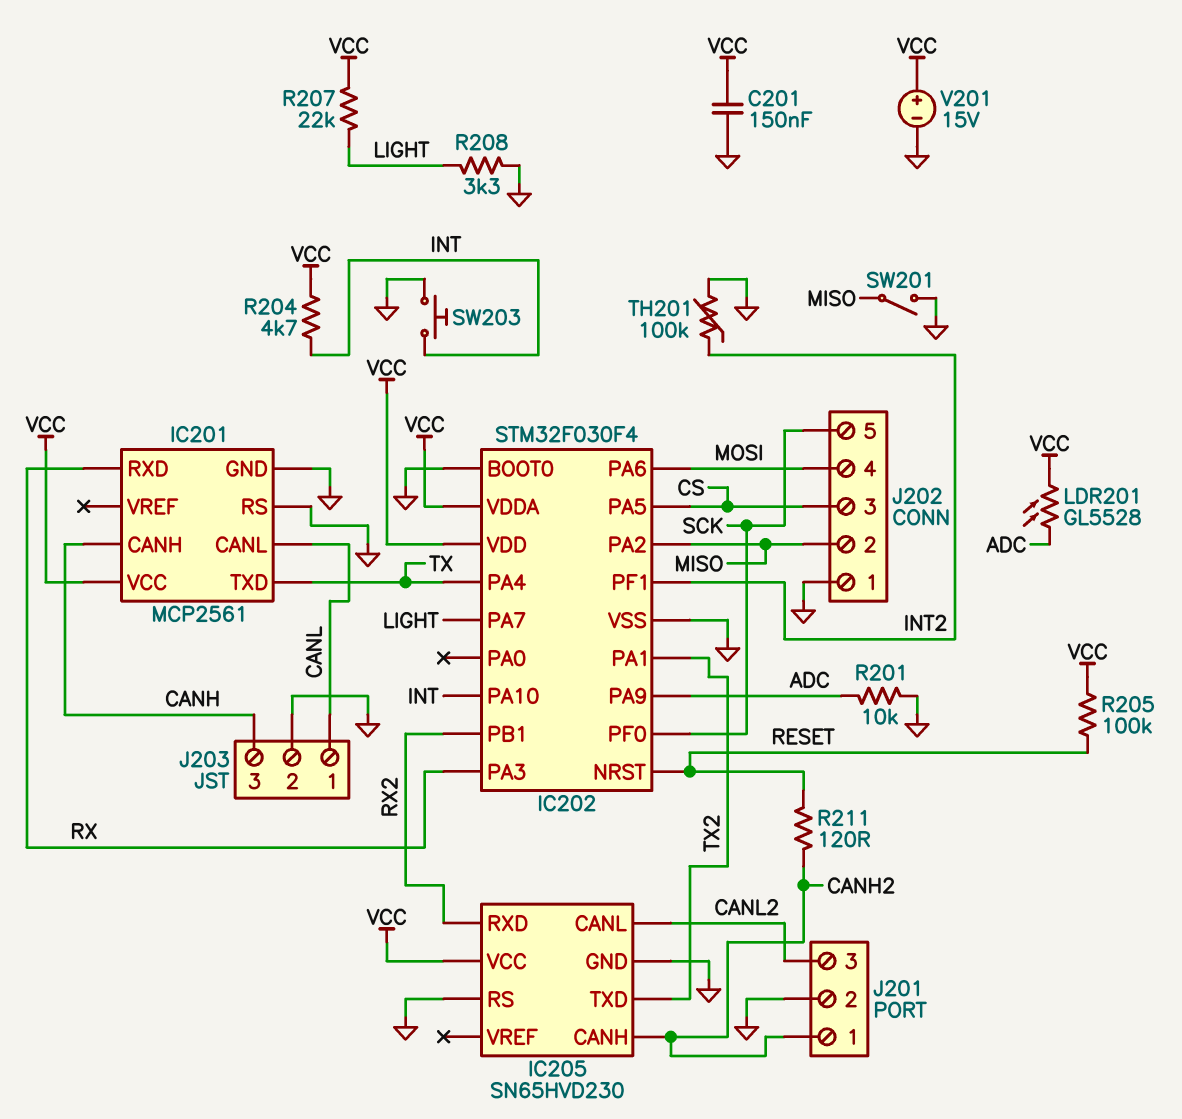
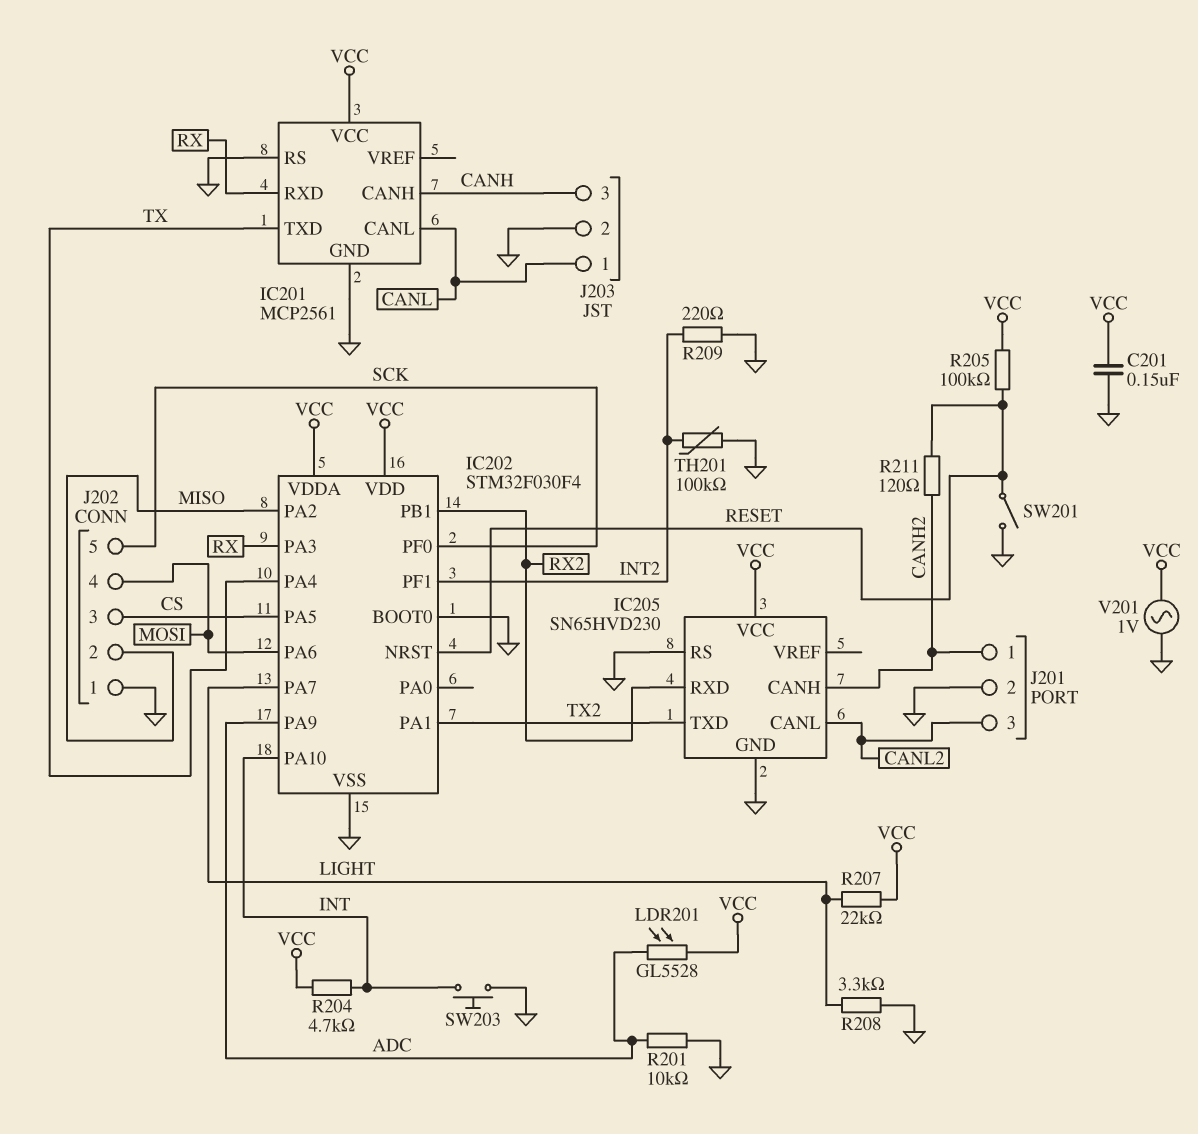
R209: none -> 220 (GND, INT2)
SW201: switch (GND, MISO) -> switch (GND, RESET)
V201: 15V (plus VCC, minus GND) -> AC 1V (GND, VCC)

